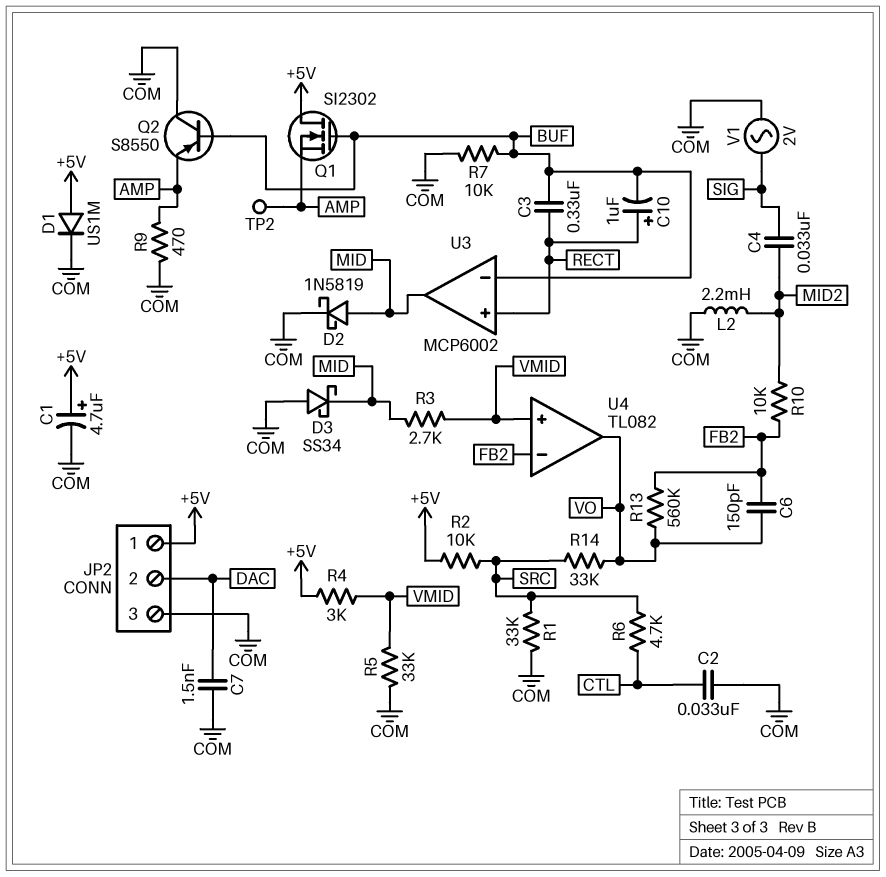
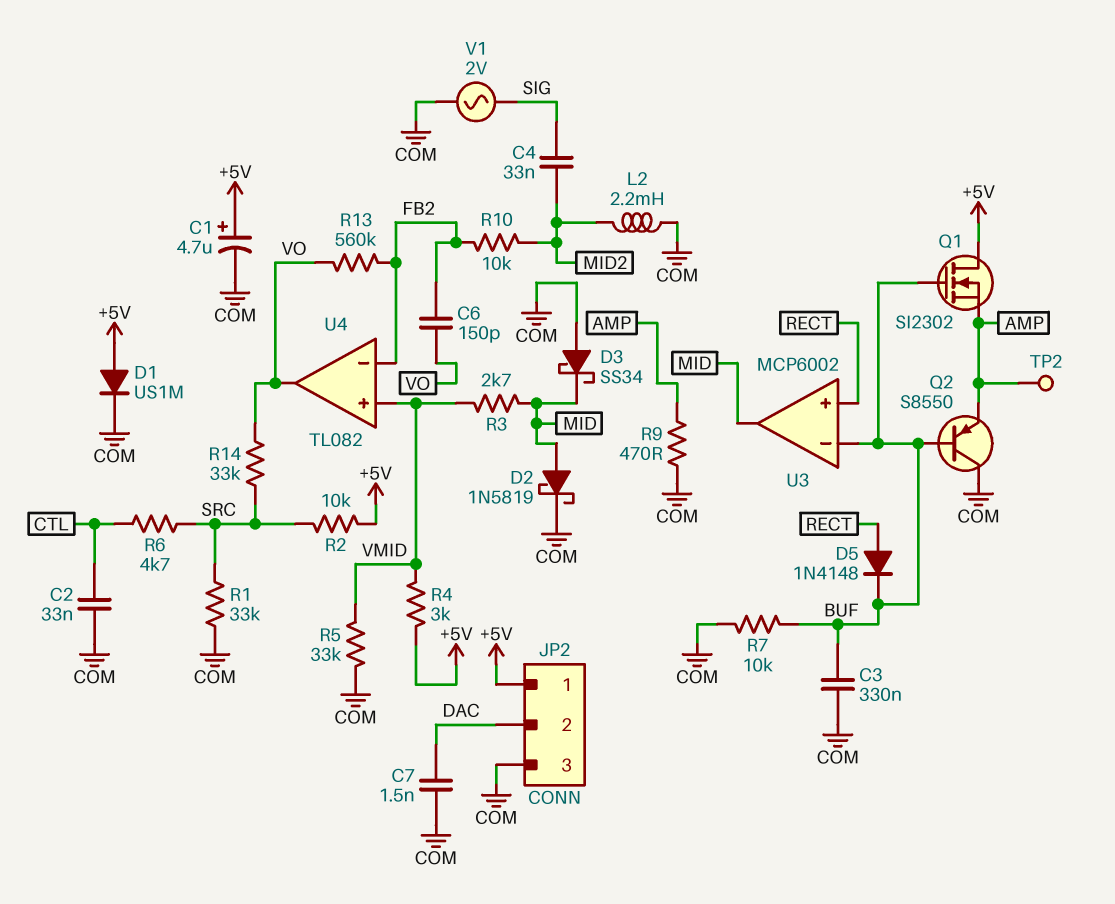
C3: 330nF (BUF, RECT) -> 330nF (BUF, COM)
C10: 1uF (plus RECT, minus BUF) -> none
D5: none -> diode 1N4148 (A RECT, K BUF)

